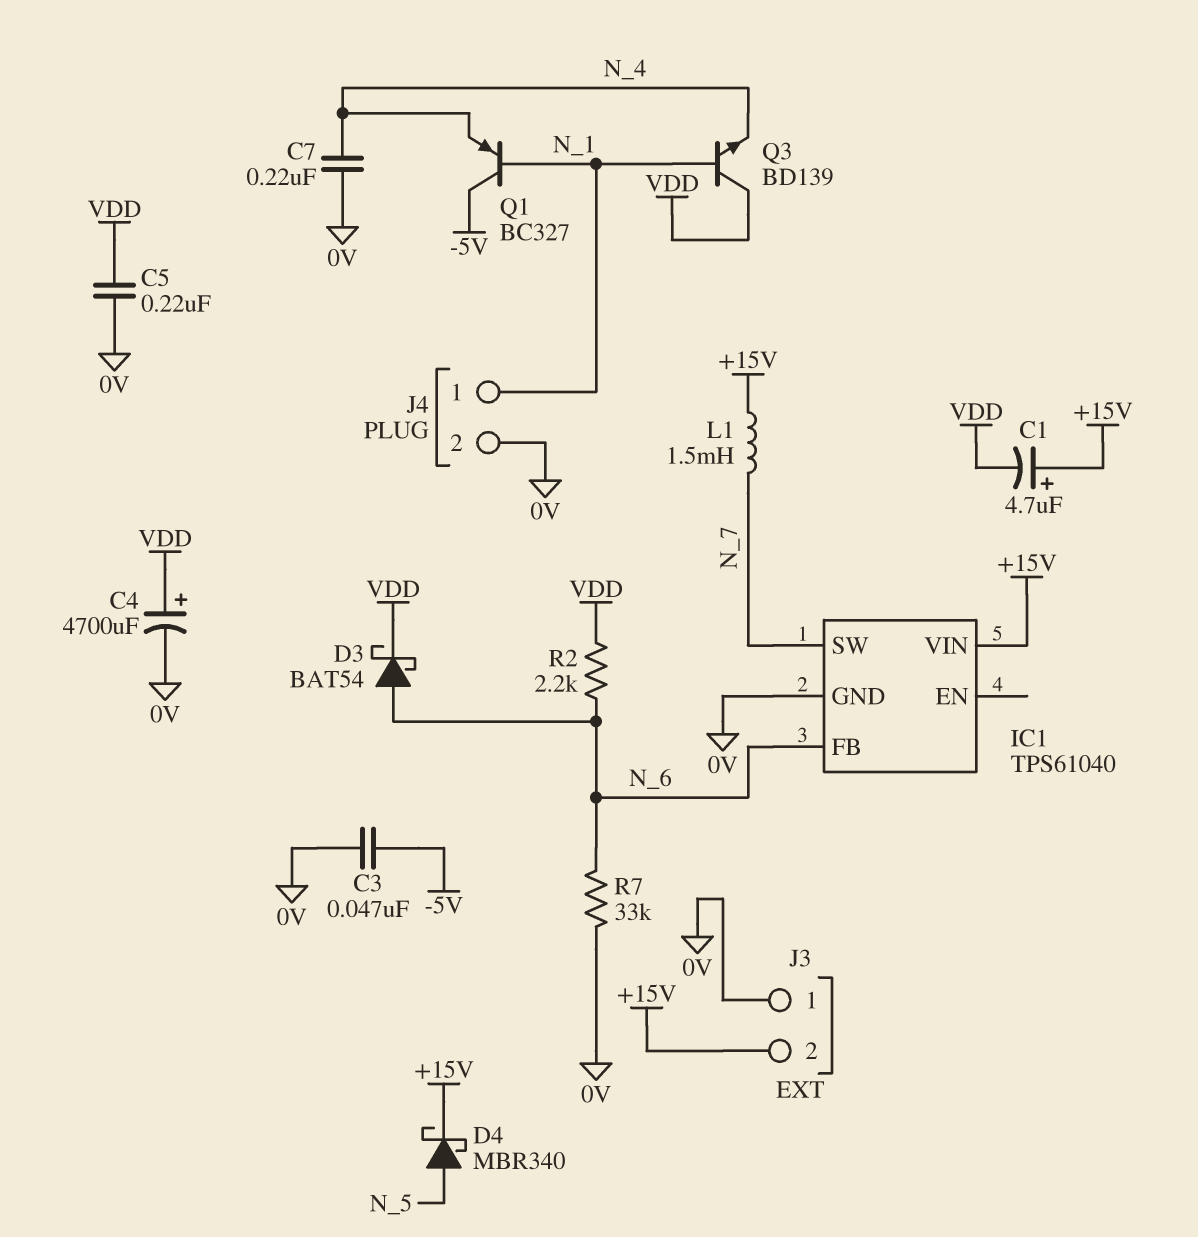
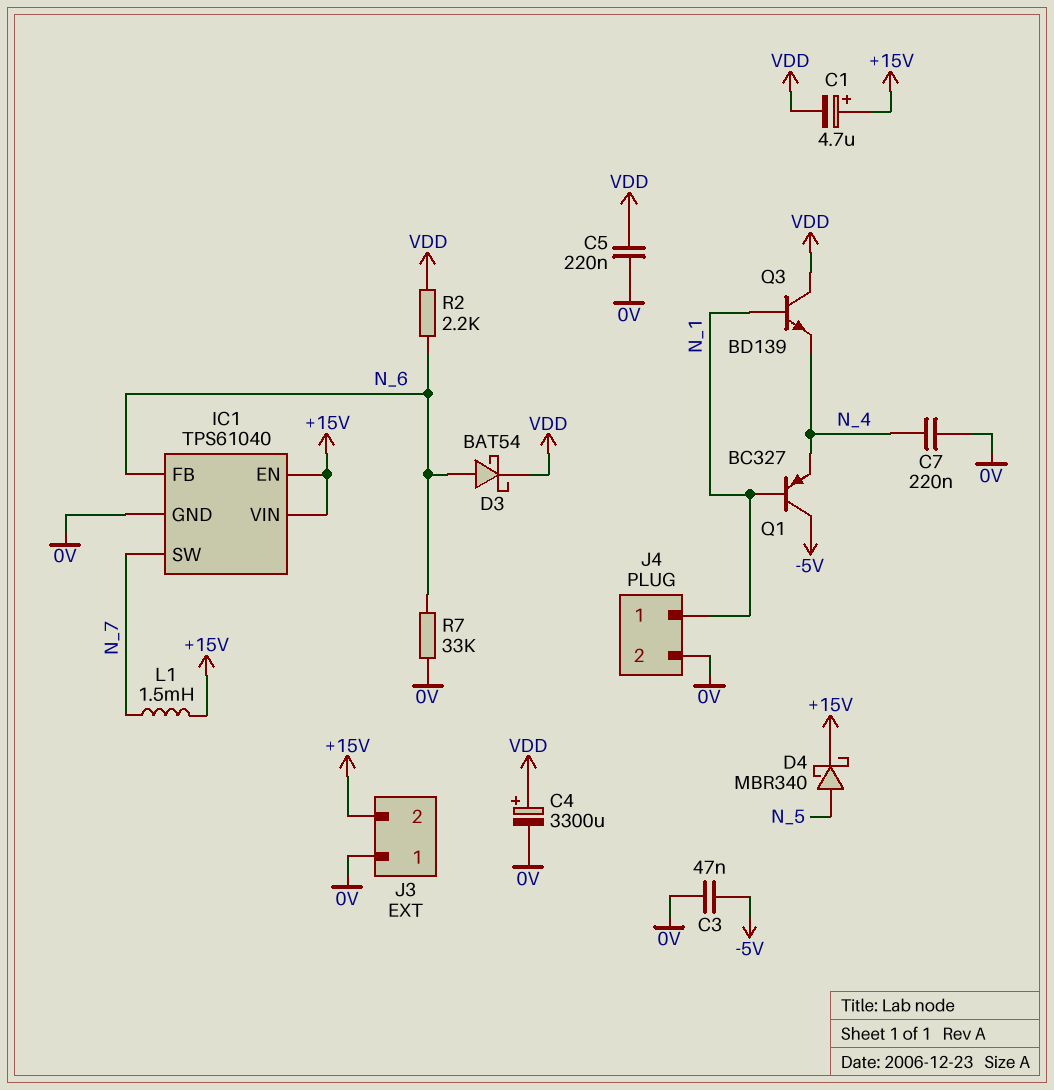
C4: 4700uF (plus VDD, minus 0V) -> 3300uF (plus VDD, minus 0V)
IC1 pin EN: none -> +15V

